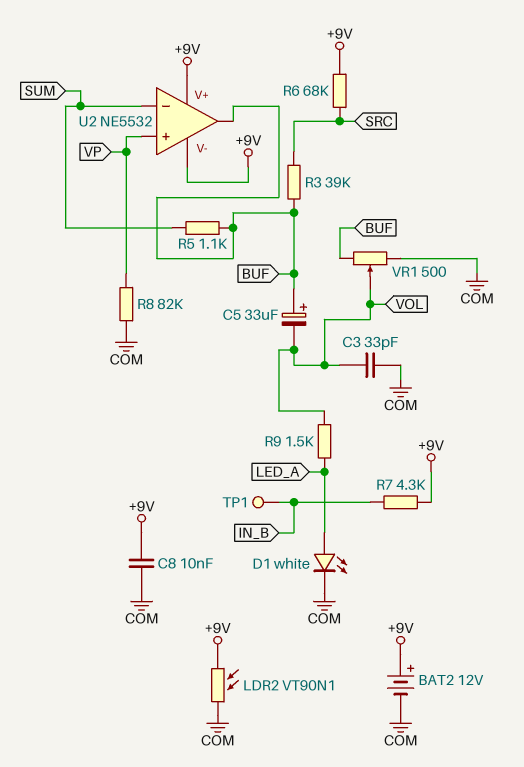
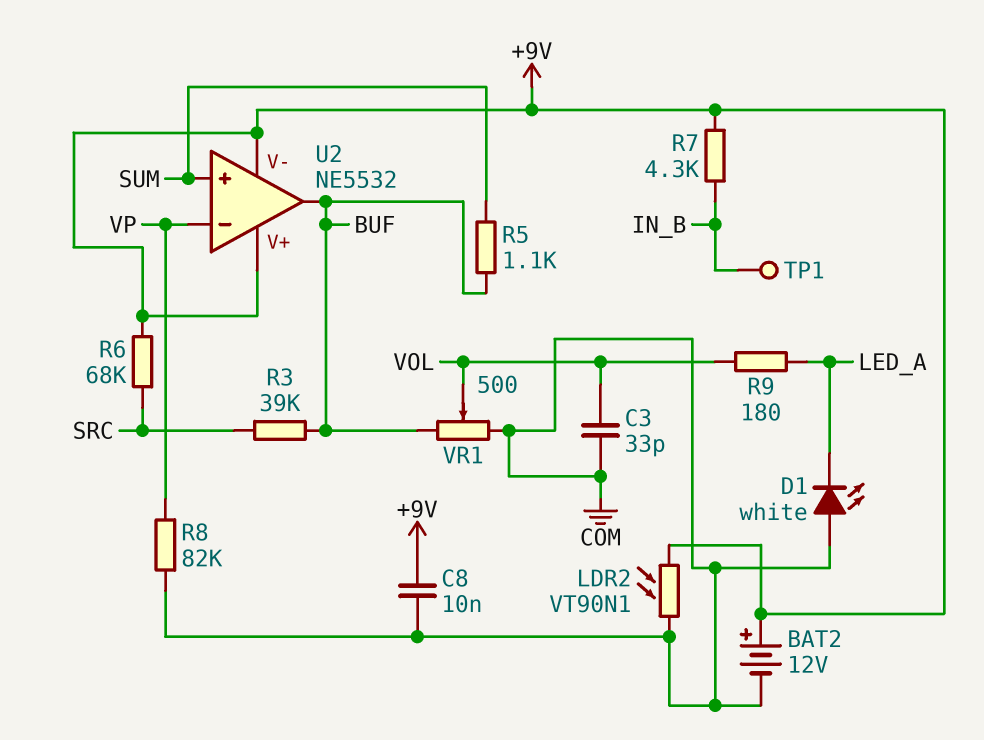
C5: 33uF (plus BUF, minus VOL) -> none
D1: LED white (A LED_A, K COM) -> LED white (A COM, K LED_A)
R9: 1.5k (LED_A, VOL) -> 180 (LED_A, VOL)
U2 pin in+: VP -> SUM
U2 pin in-: SUM -> VP

